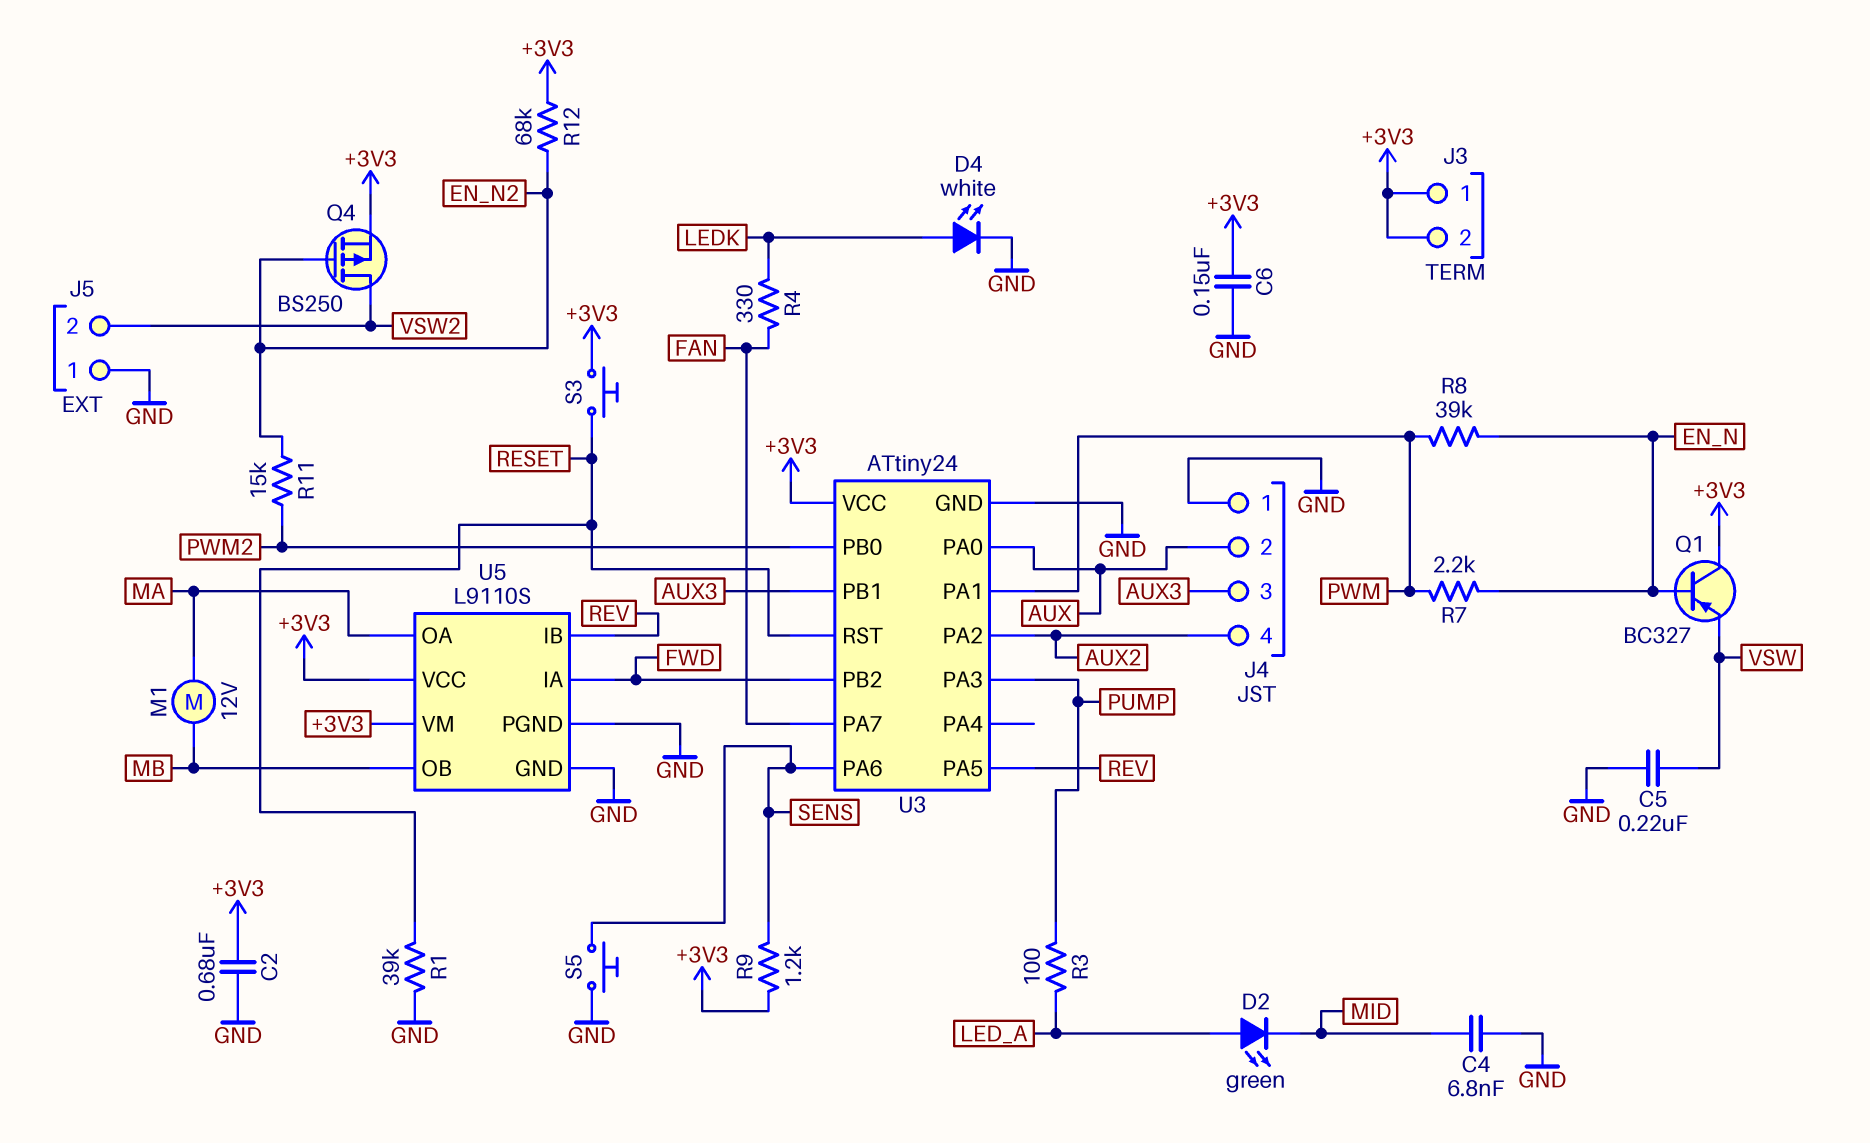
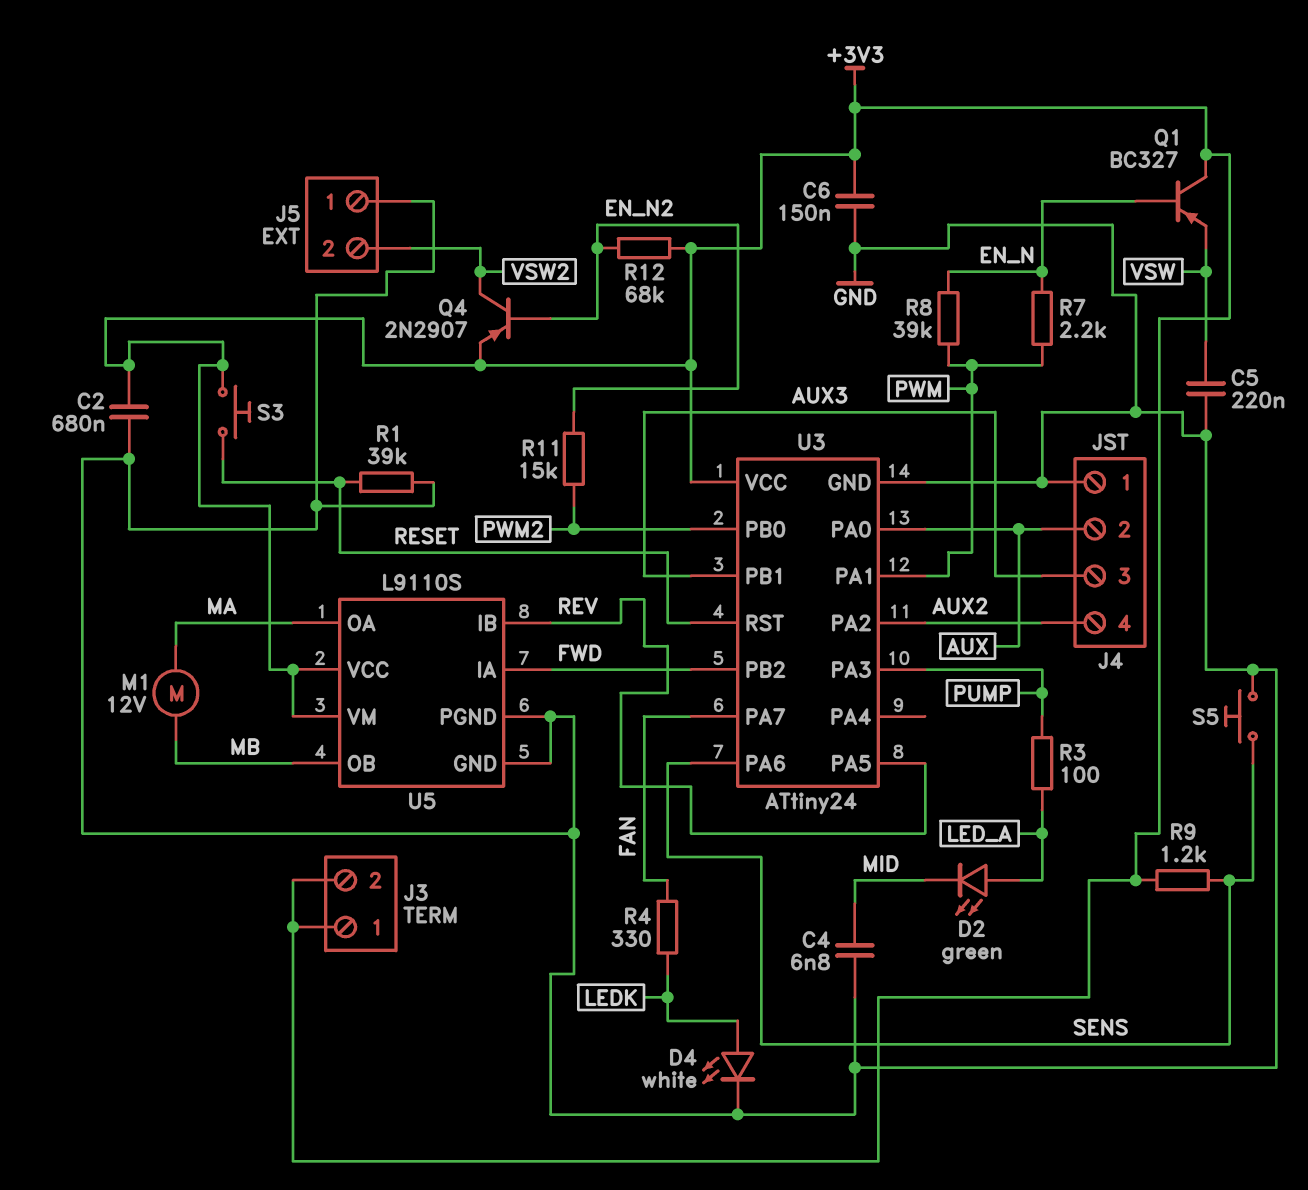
Q4: PMOS BS250 (G EN_N2, D VSW2, S +3V3) -> PNP 2N2907 (B EN_N2, C VSW2, E +3V3)

